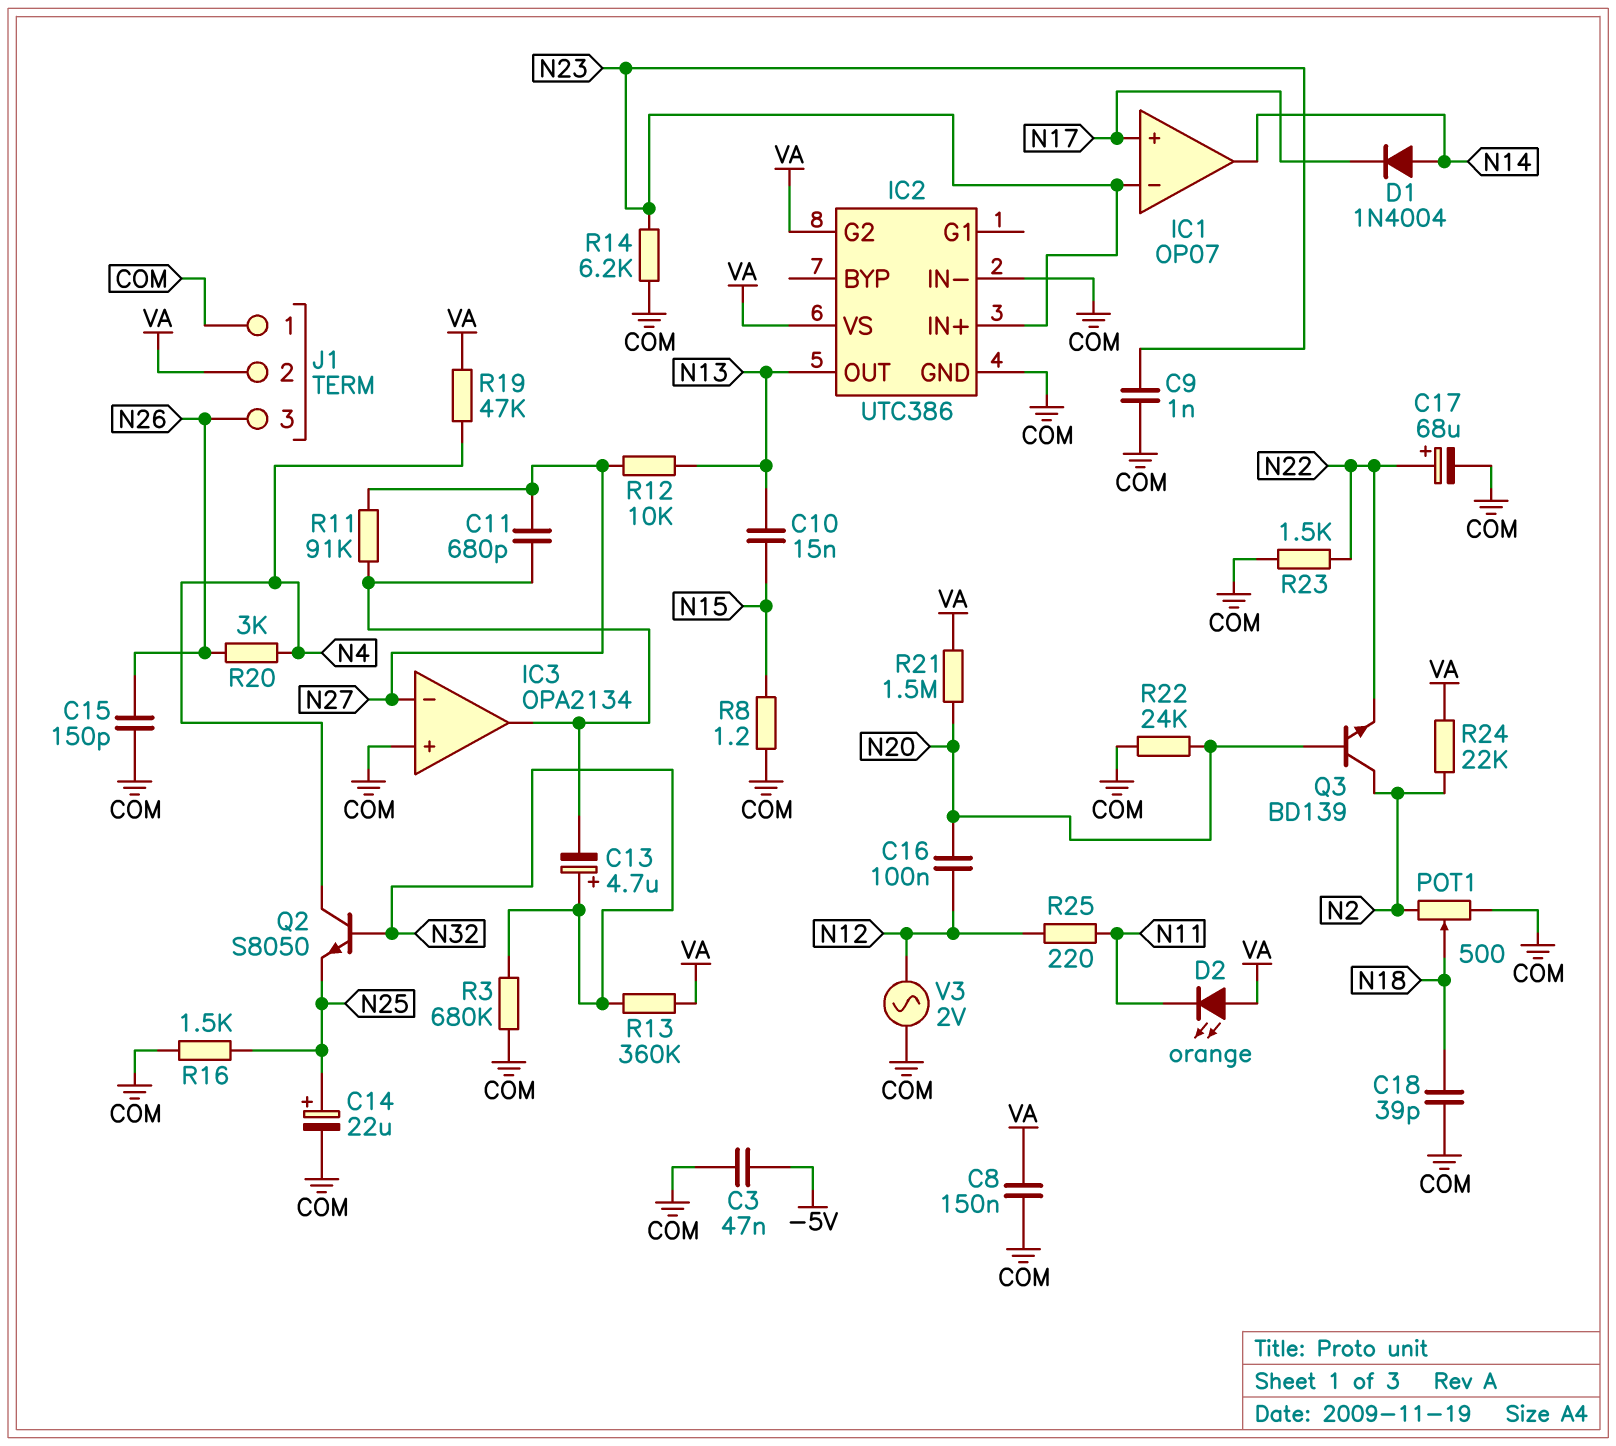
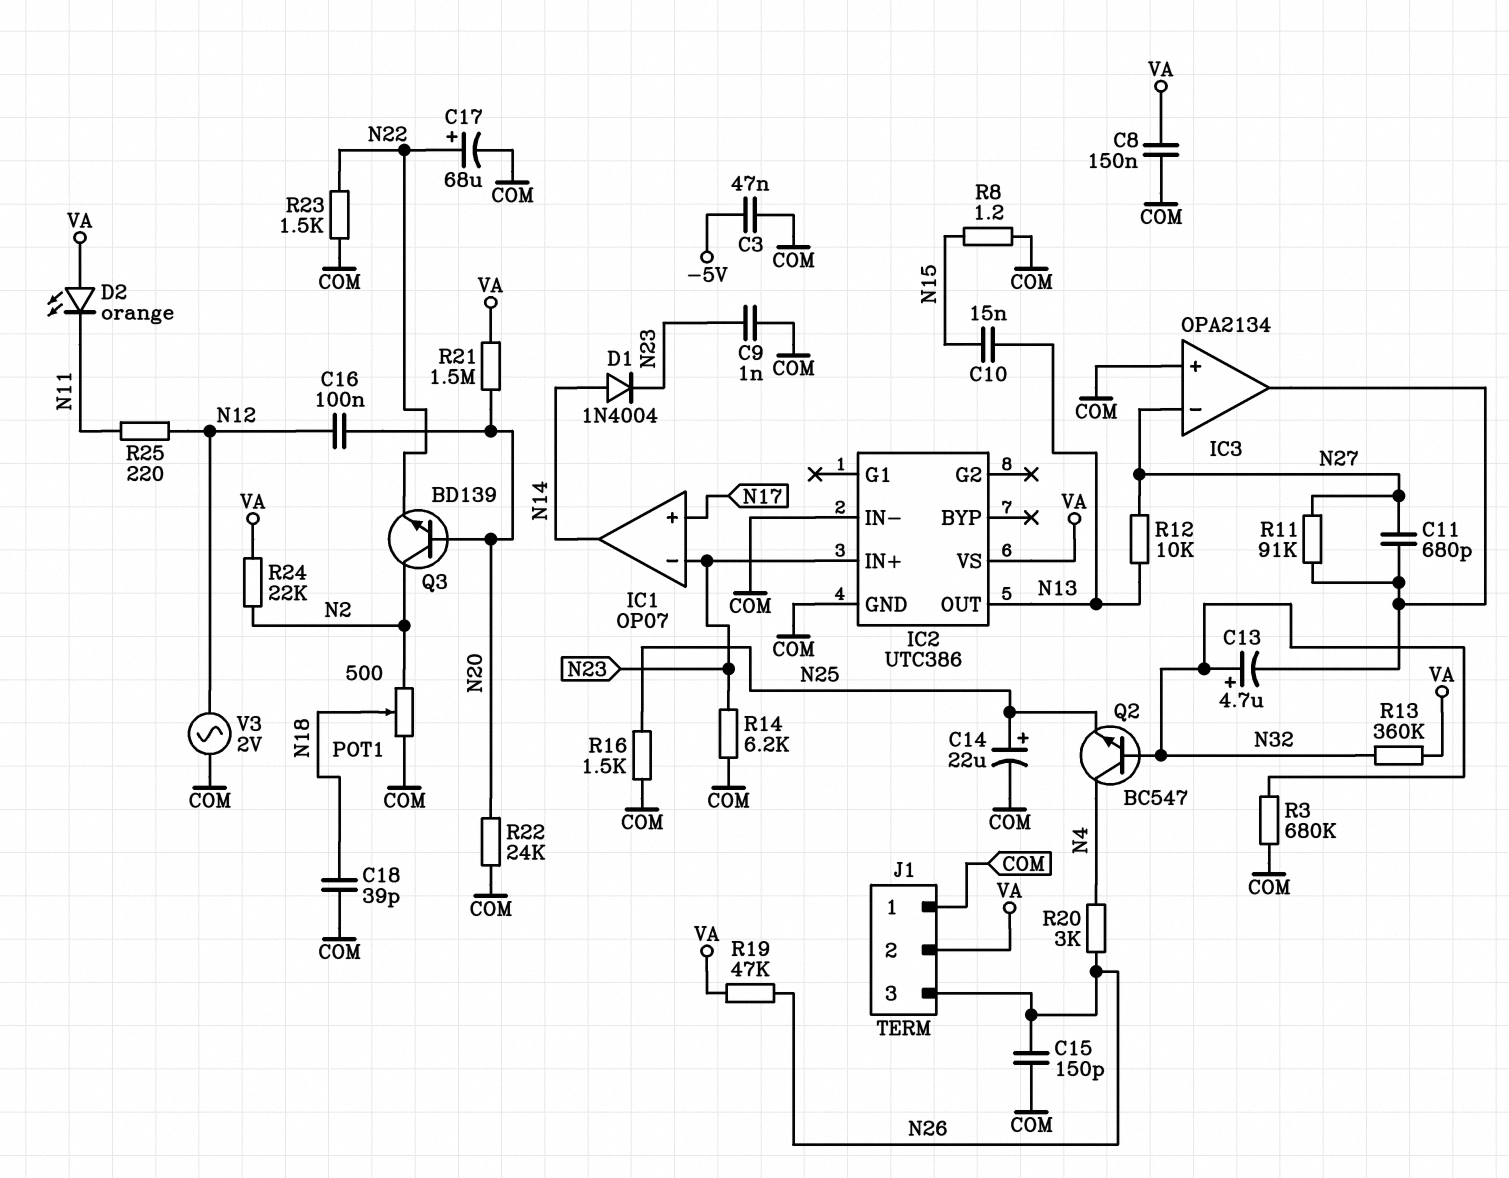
D1: diode 1N4004 (A N14, K N17) -> diode 1N4004 (A N14, K N23)
IC2 pin G2: VA -> none
Q2: NPN S8050 (B N32, C N4, E N25) -> NPN BC547 (B N32, C N4, E N25)
R19: 47k (N4, VA) -> 47k (N26, VA)

